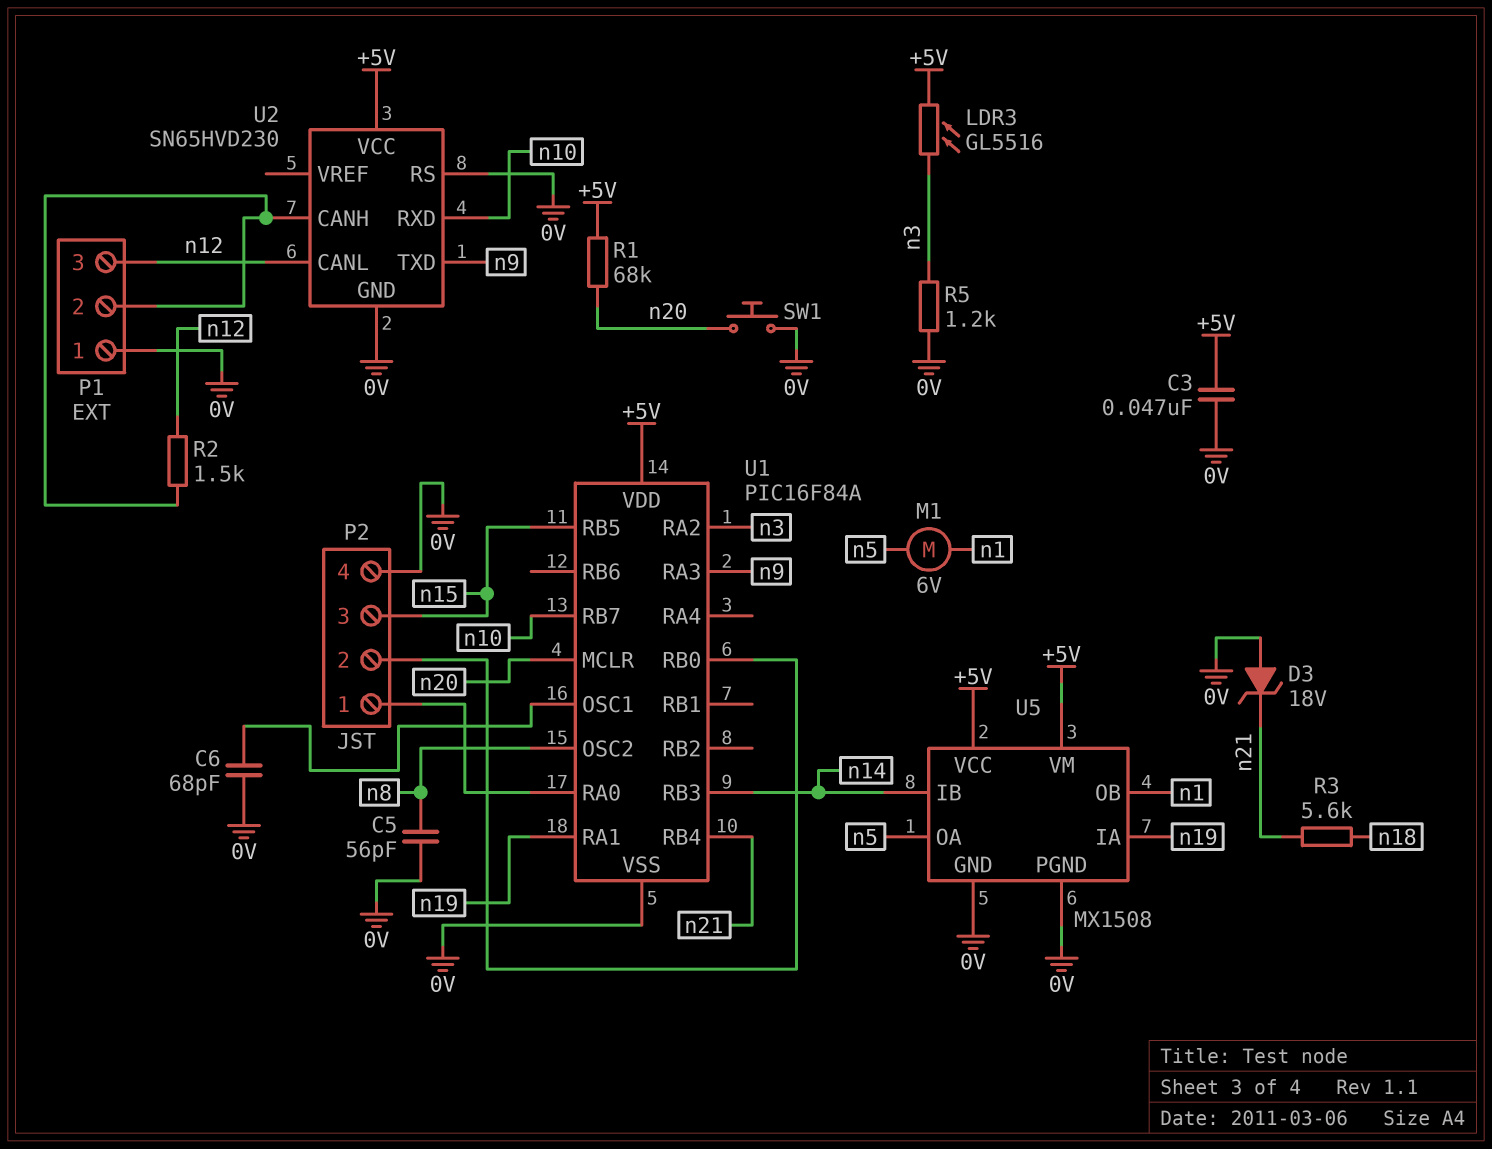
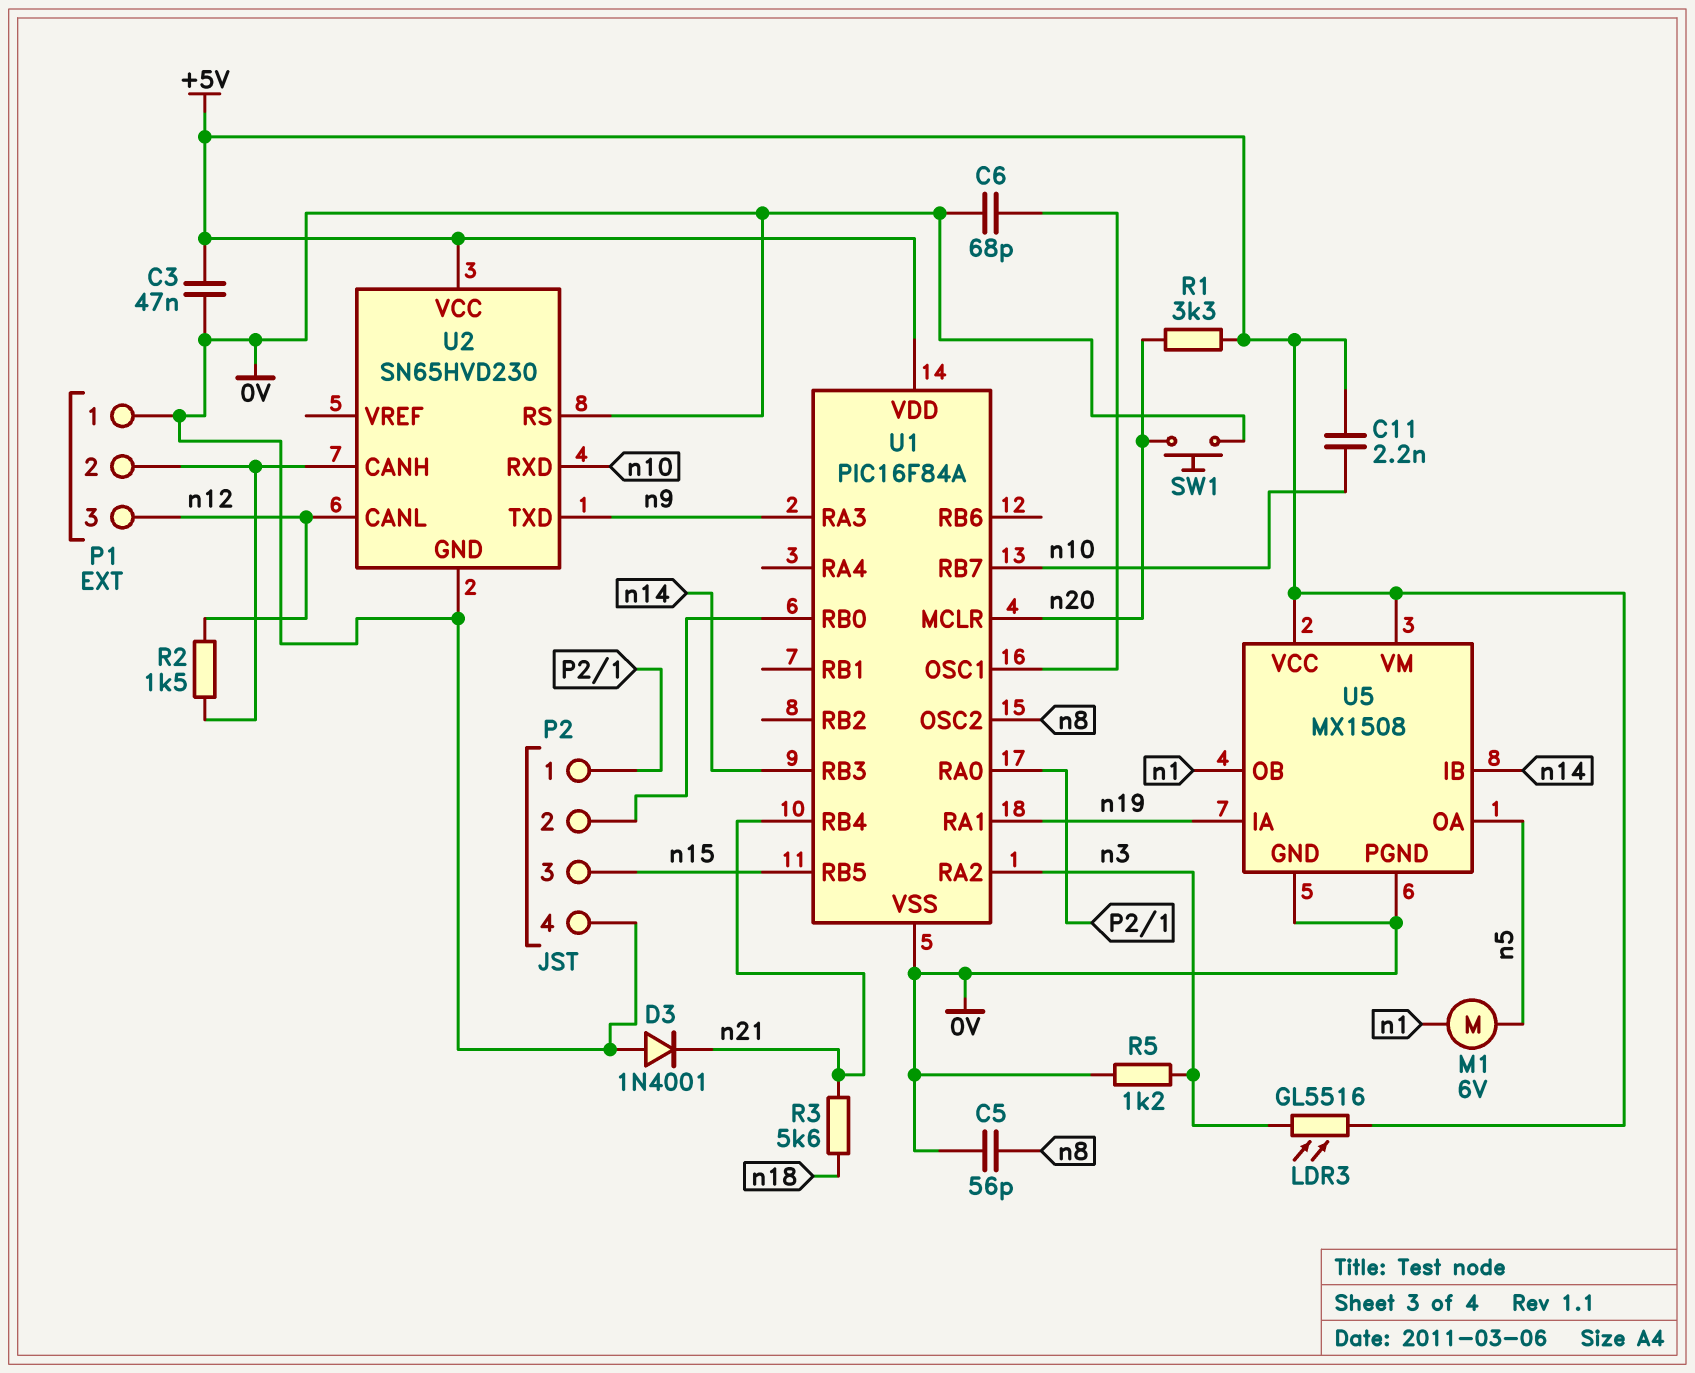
C11: none -> 2.2nF (+5V, n10)
D3: zener 18V (A 0V, K n21) -> diode 1N4001 (A 0V, K n21)
R1: 68k (+5V, n20) -> 3.3k (+5V, n20)

